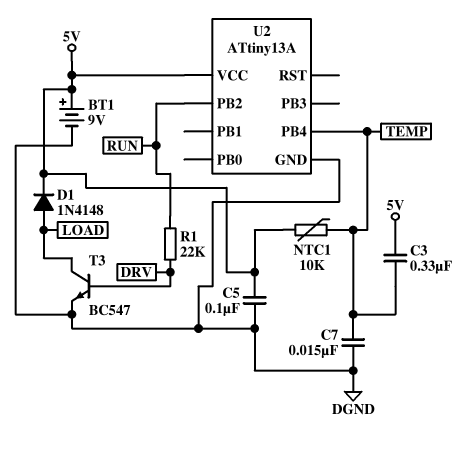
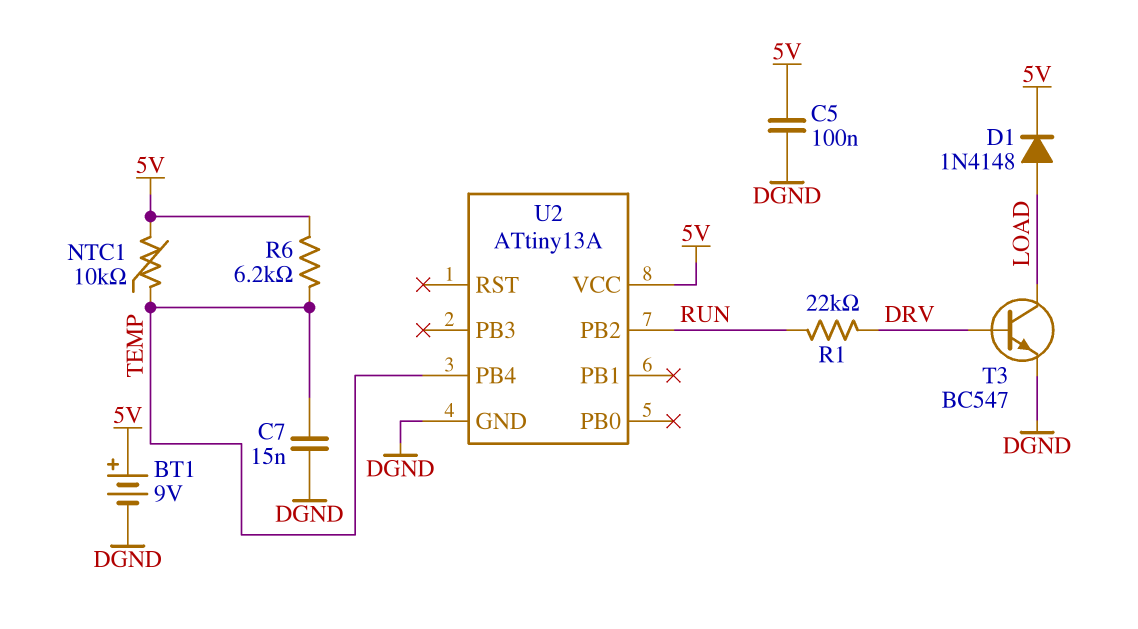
C3: 330nF (5V, TEMP) -> none
R6: none -> 6.2k (5V, TEMP)

